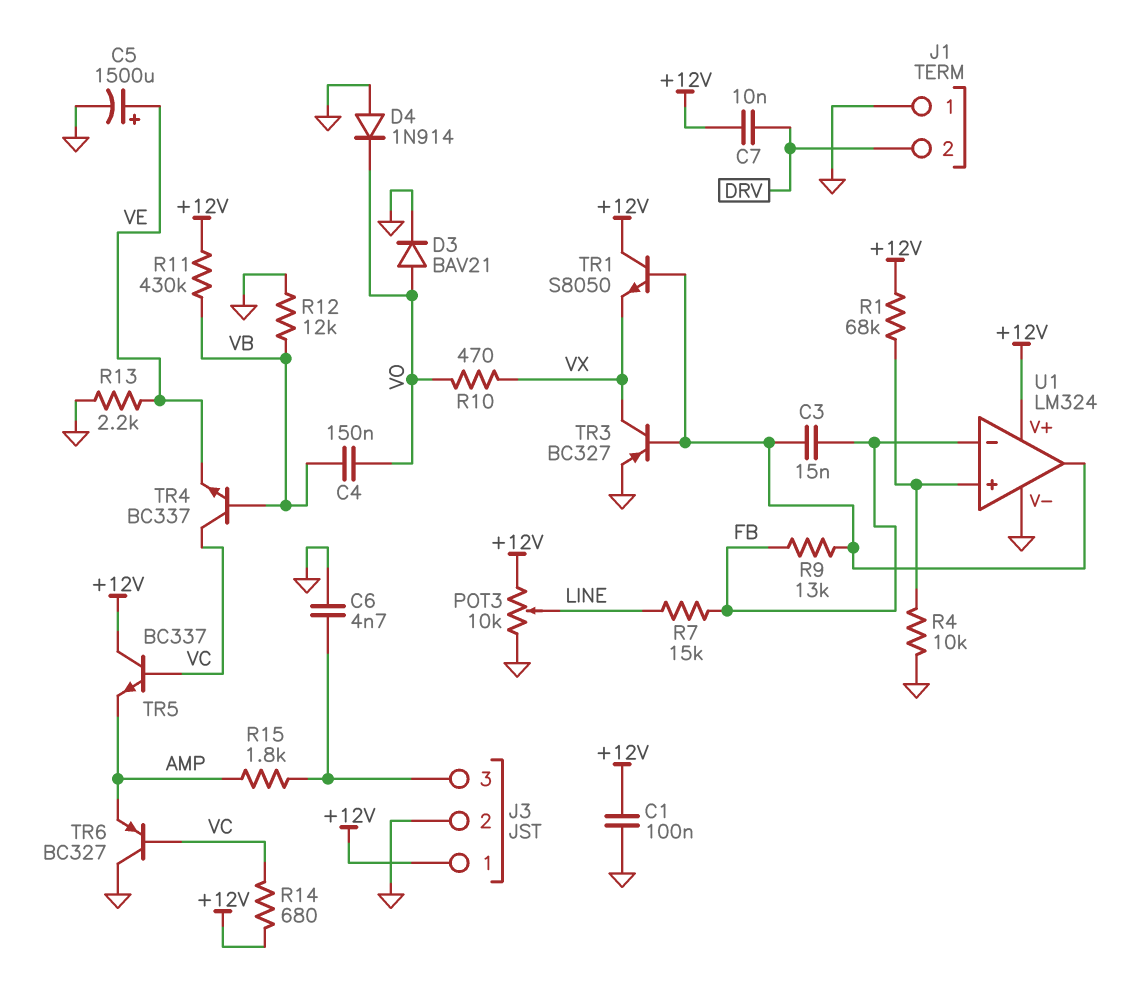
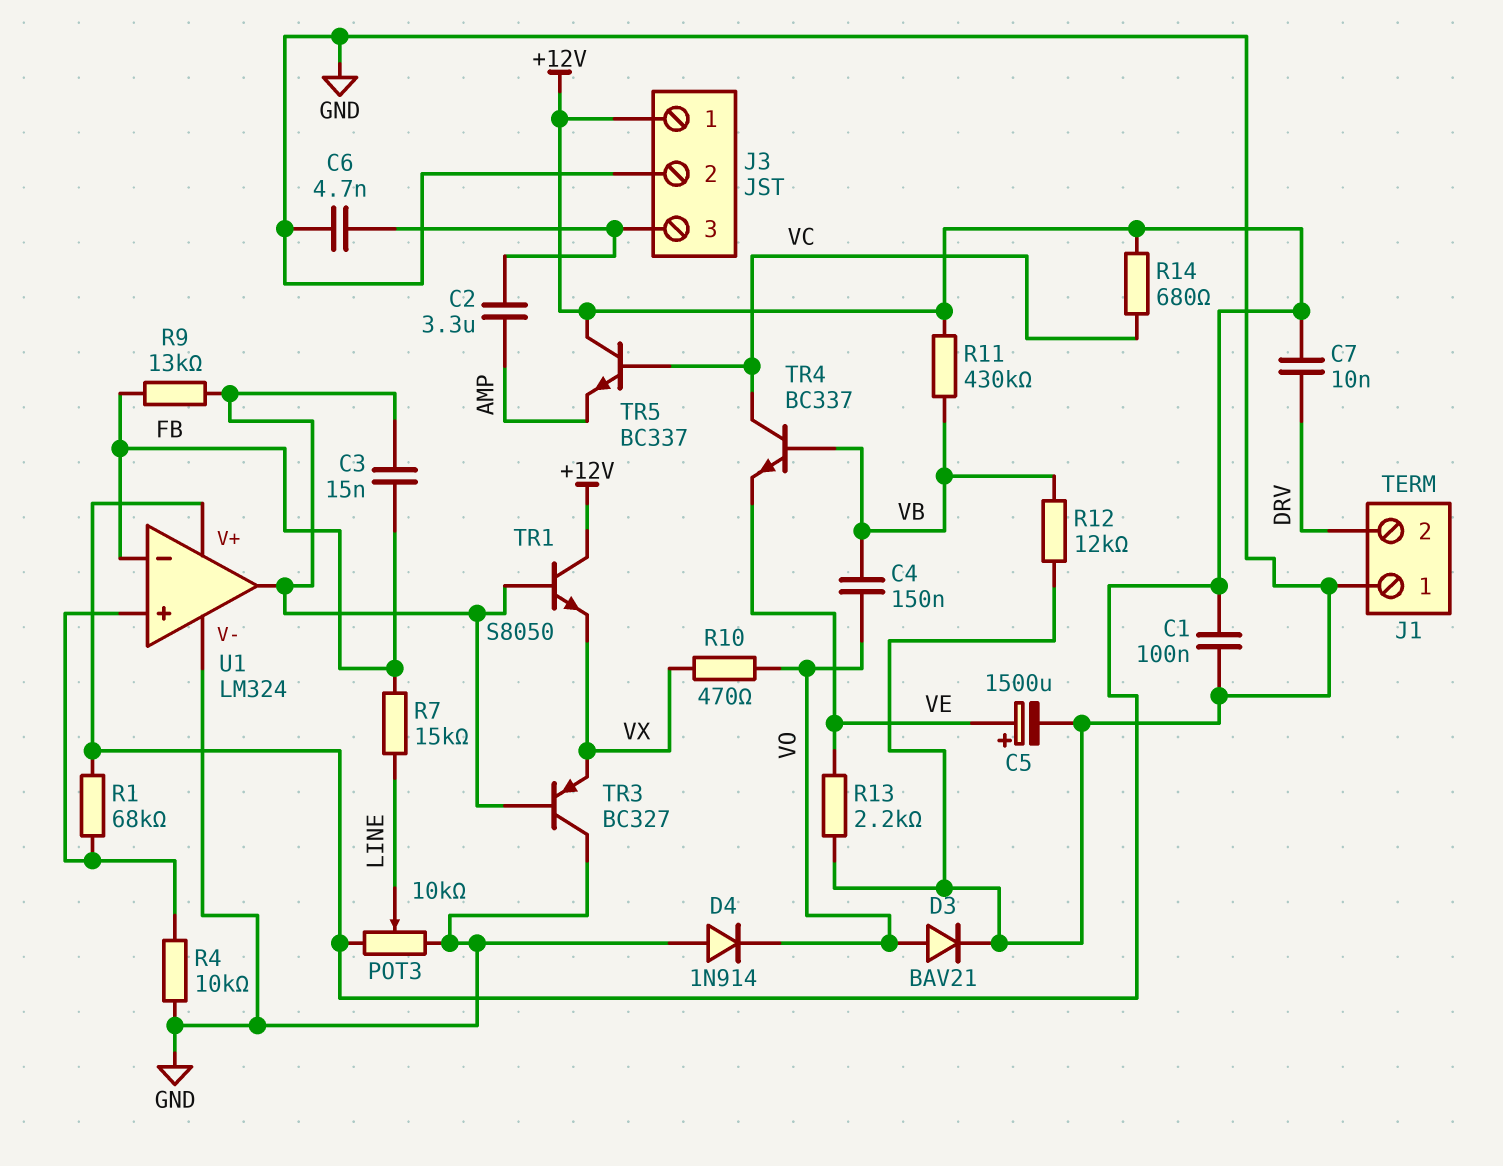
C2: none -> 3.3uF (AMP, J3/3)
R15: 1.8k (AMP, J3/3) -> none
TR3: PNP BC327 (B U1/out, C VX, E GND) -> PNP BC327 (B U1/out, C GND, E VX)
TR6: PNP BC327 (B VC, C GND, E AMP) -> none

